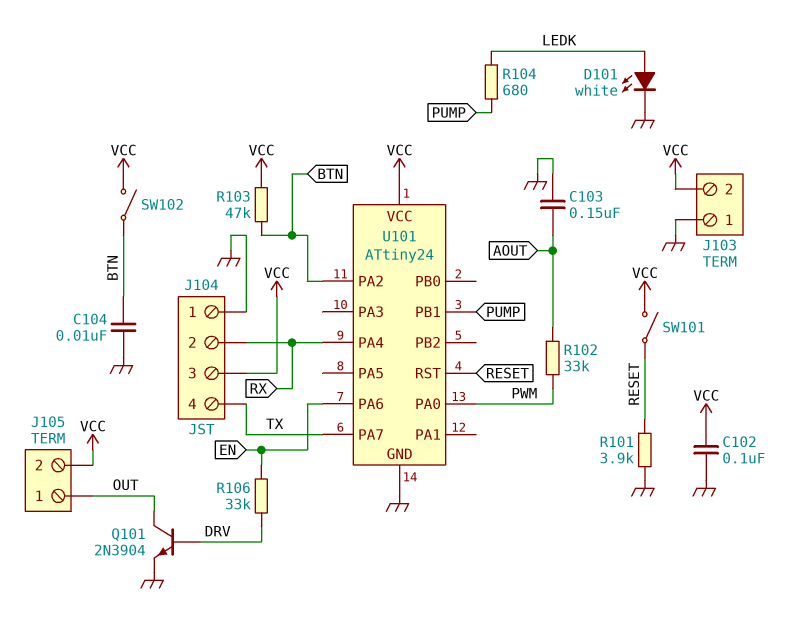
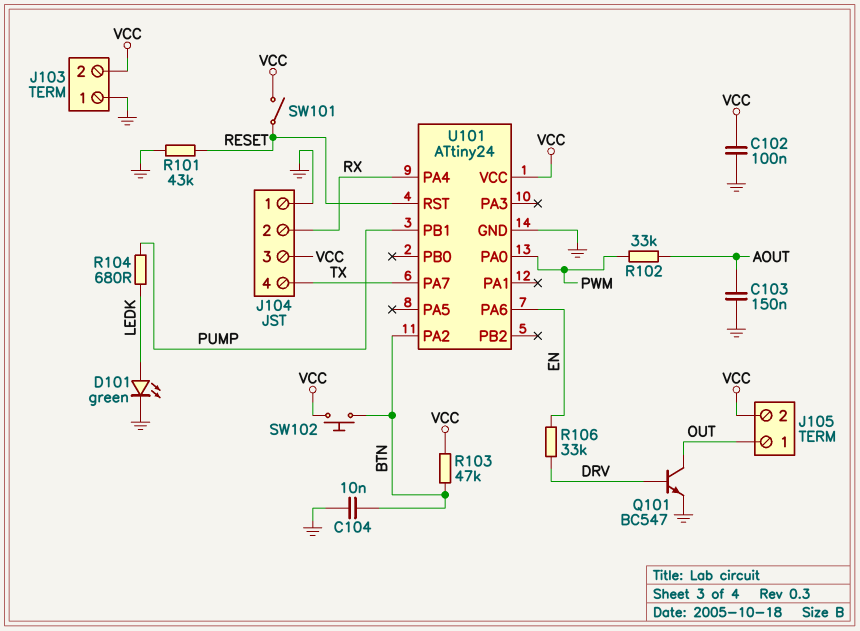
D101: LED white (A LEDK, K GND) -> LED green (A LEDK, K GND)
Q101: NPN 2N3904 (B DRV, C OUT, E GND) -> NPN BC547 (B DRV, C OUT, E GND)
R101: 3.9k (GND, RESET) -> 43k (GND, RESET)
SW102: switch (BTN, VCC) -> button (BTN, VCC)

